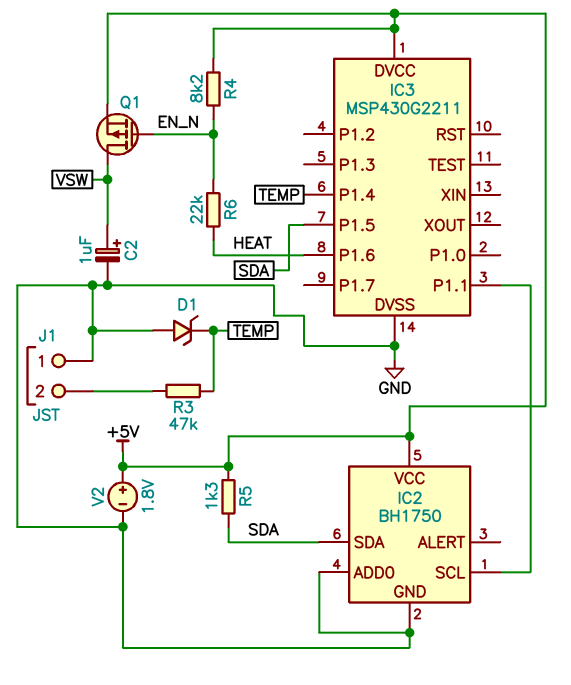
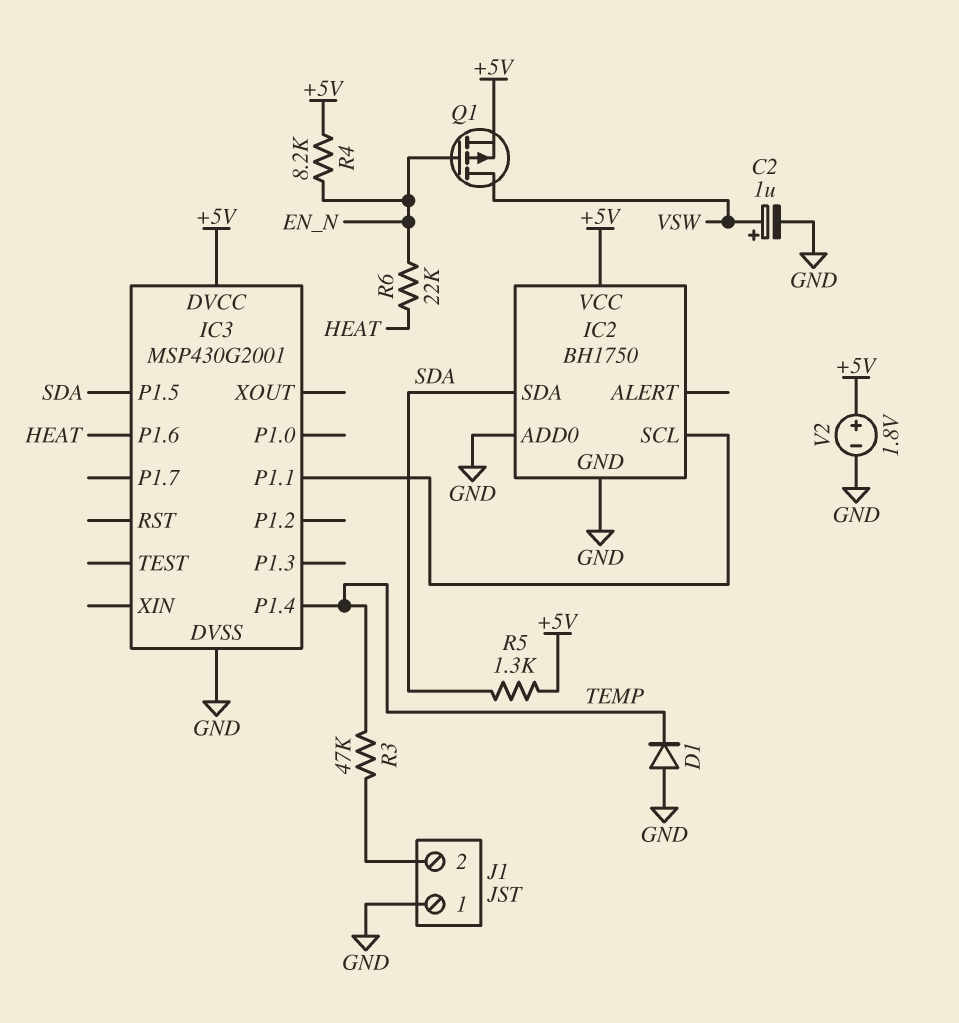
D1: zener (A GND, K TEMP) -> diode (A GND, K TEMP)
IC3: MSP430G2211 -> MSP430G2001

